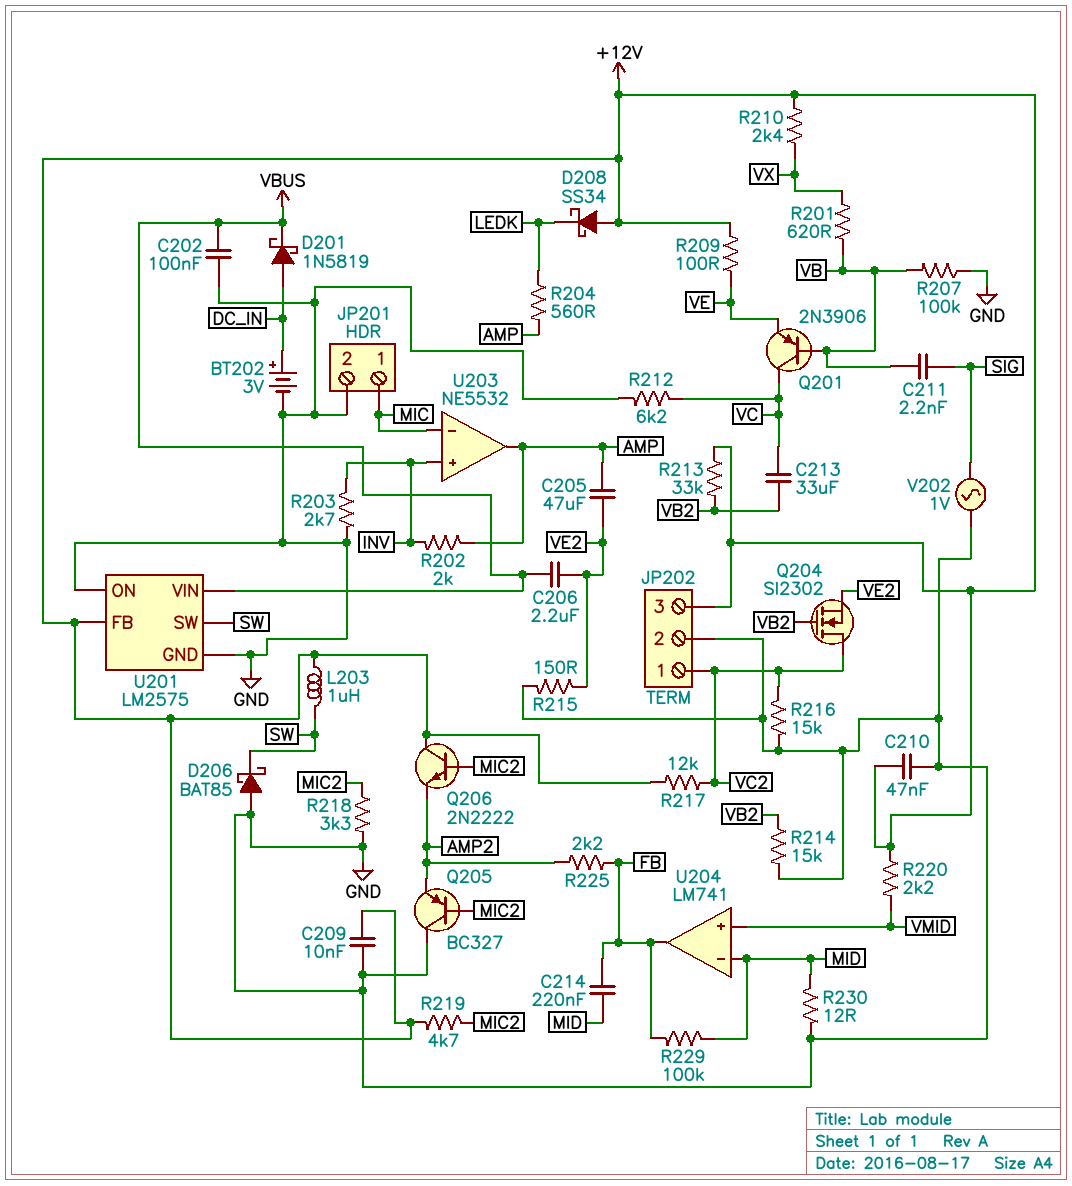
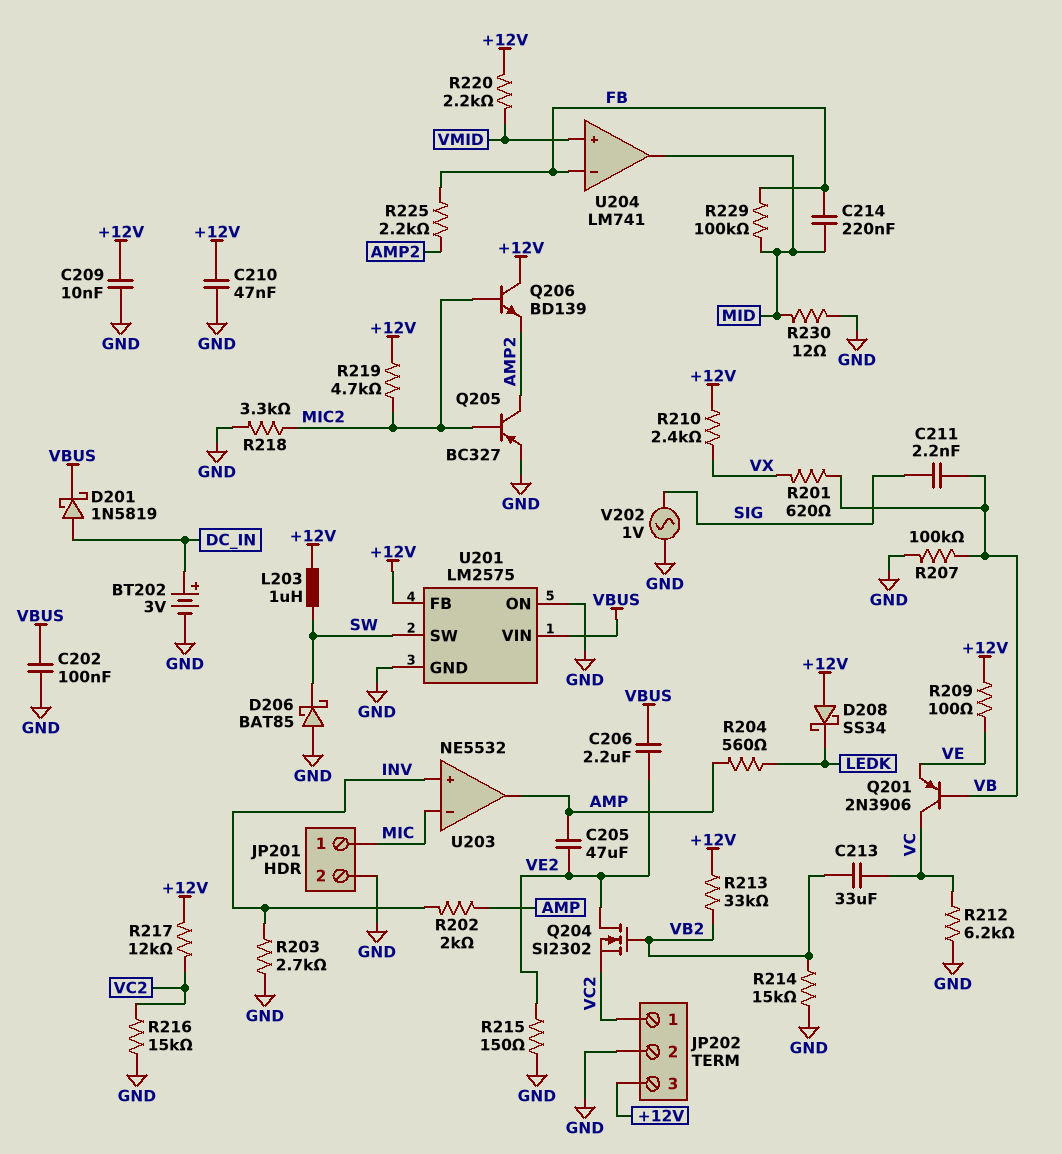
Q204: NMOS SI2302 (G VB2, D VC2, S VE2) -> NMOS SI2302 (G VB2, D VE2, S VC2)
Q205: PNP BC327 (B MIC2, C GND, E AMP2) -> PNP BC327 (B MIC2, C AMP2, E GND)
Q206: NPN 2N2222 (B MIC2, C +12V, E AMP2) -> NPN BD139 (B MIC2, C +12V, E AMP2)
U204 pin in-: MID -> FB
U204 pin out: FB -> MID

